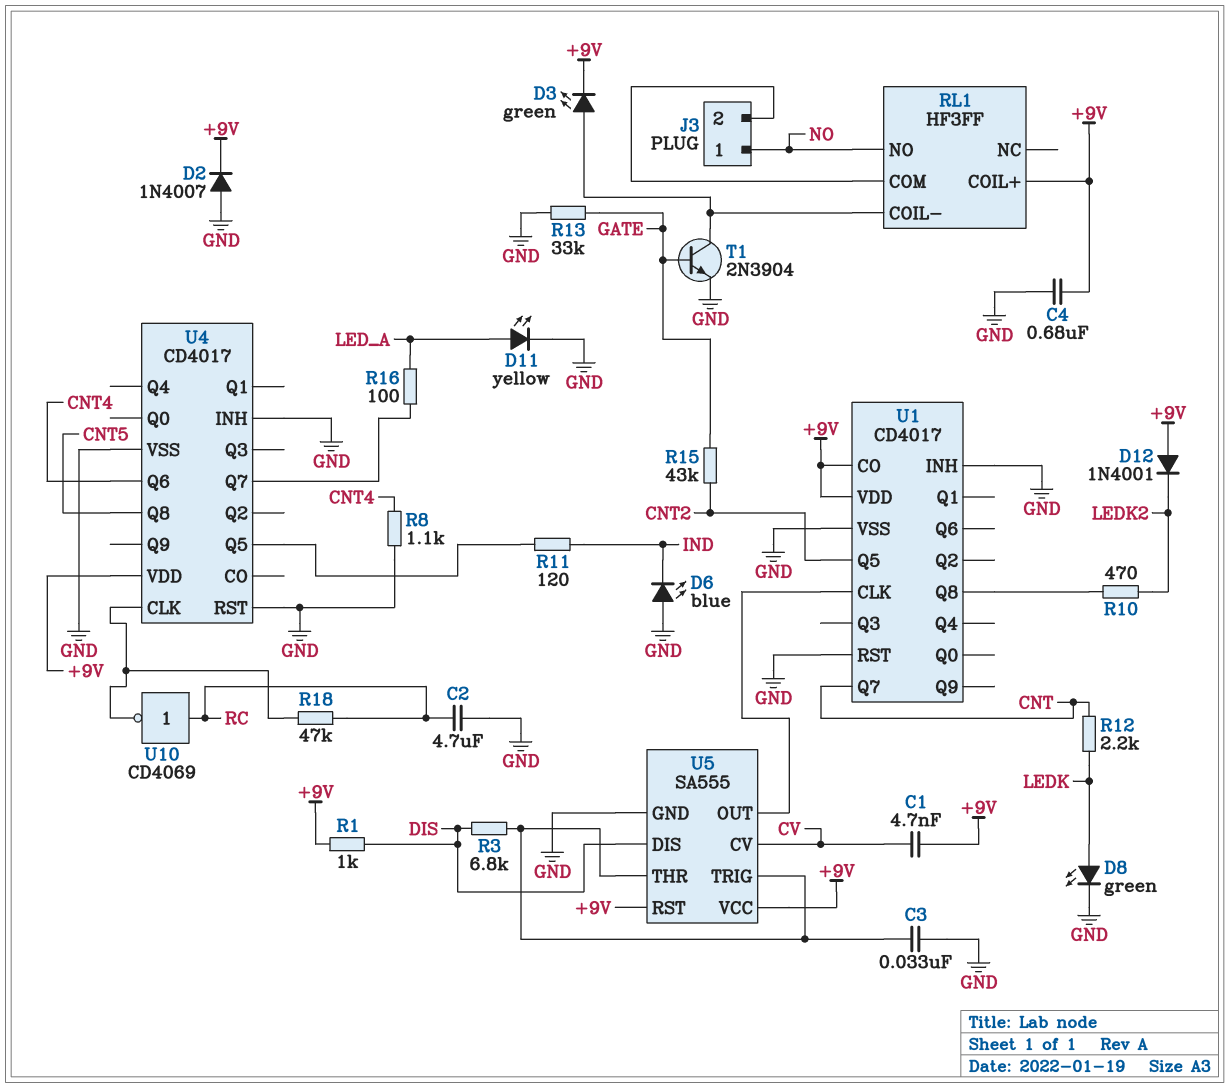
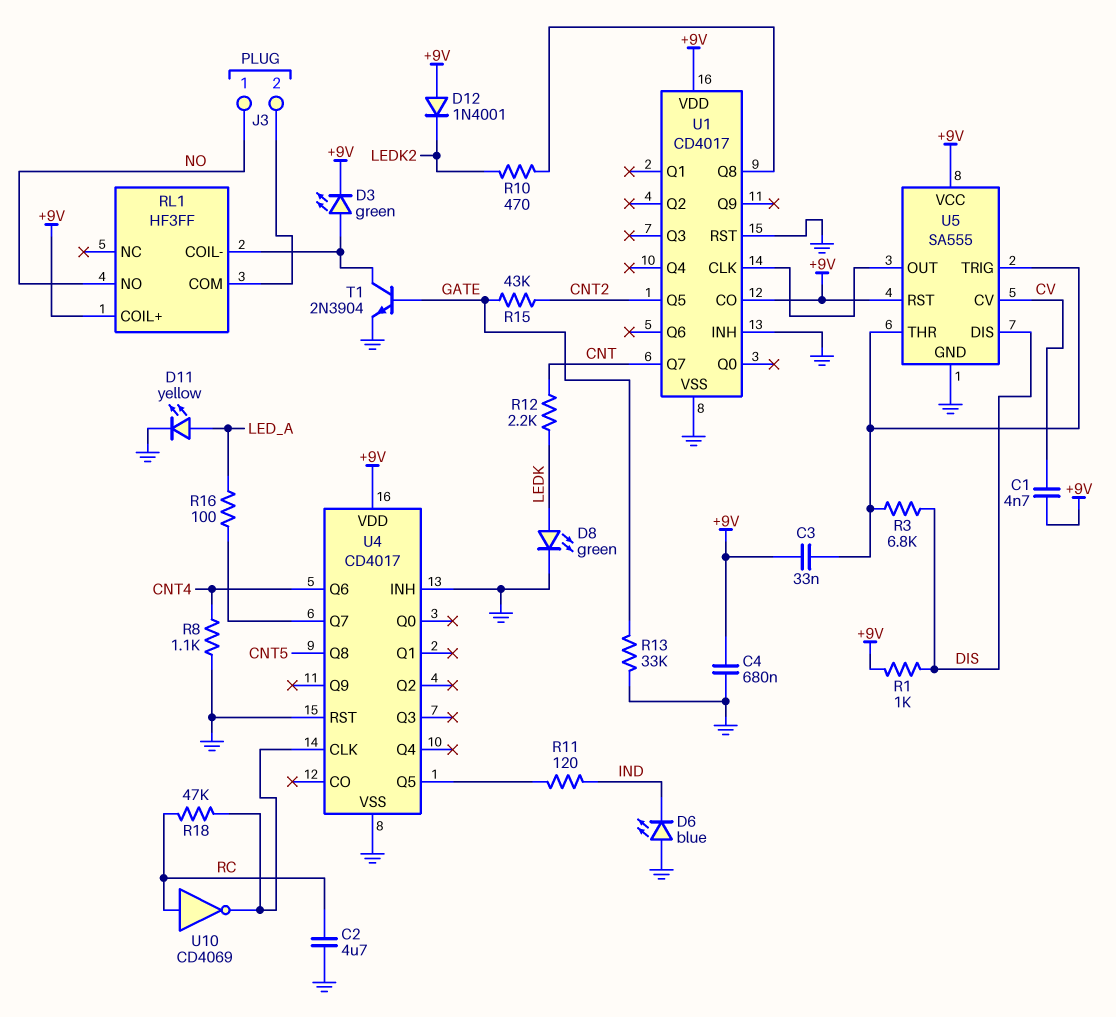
C3: 33nF (GND, U5/THR) -> 33nF (+9V, U5/THR)
D2: diode 1N4007 (A GND, K +9V) -> none

